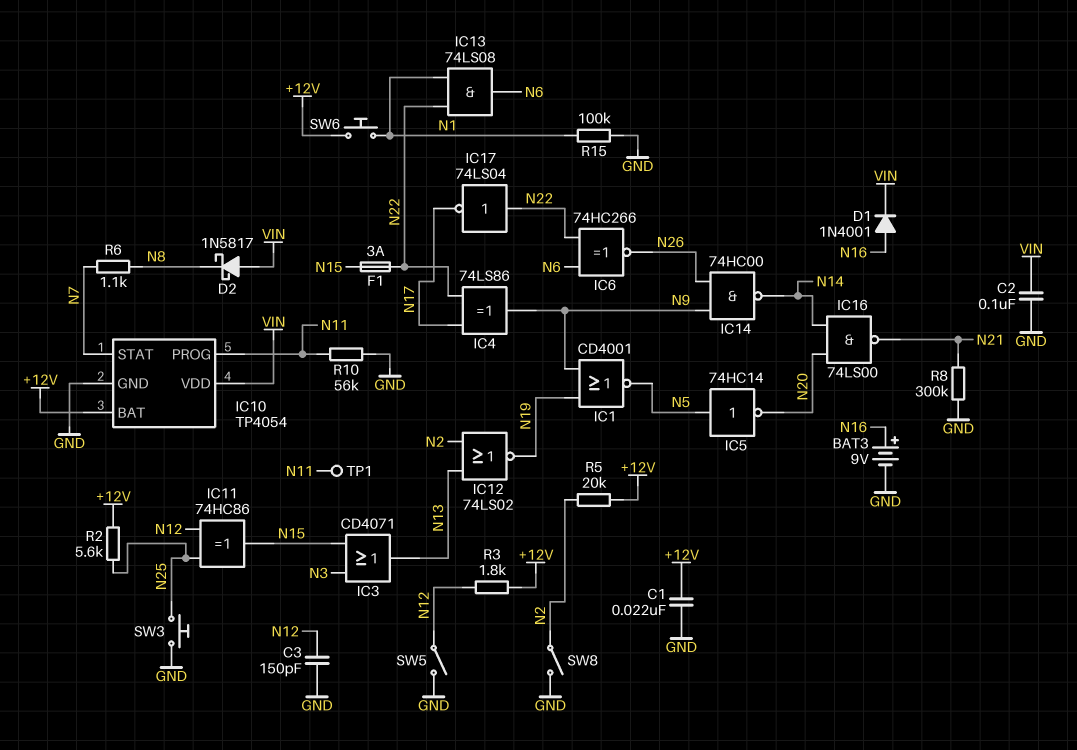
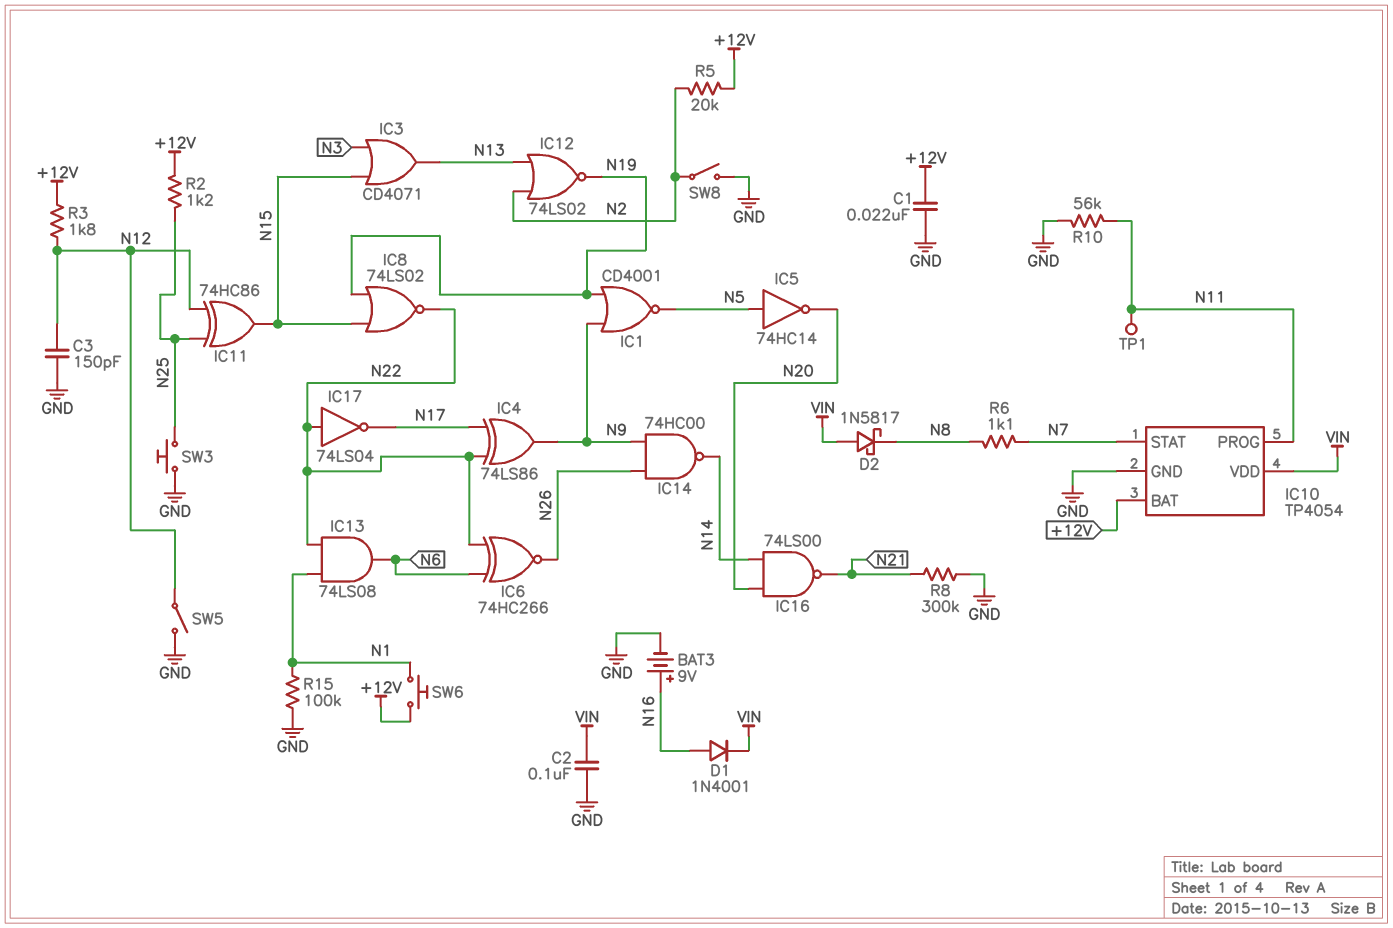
F1: 3A (N15, N22) -> none
IC8: none -> NOR 74LS02 (in N15, in N19, out N22)
R2: 5.6k (+12V, N25) -> 1.2k (+12V, N25)

